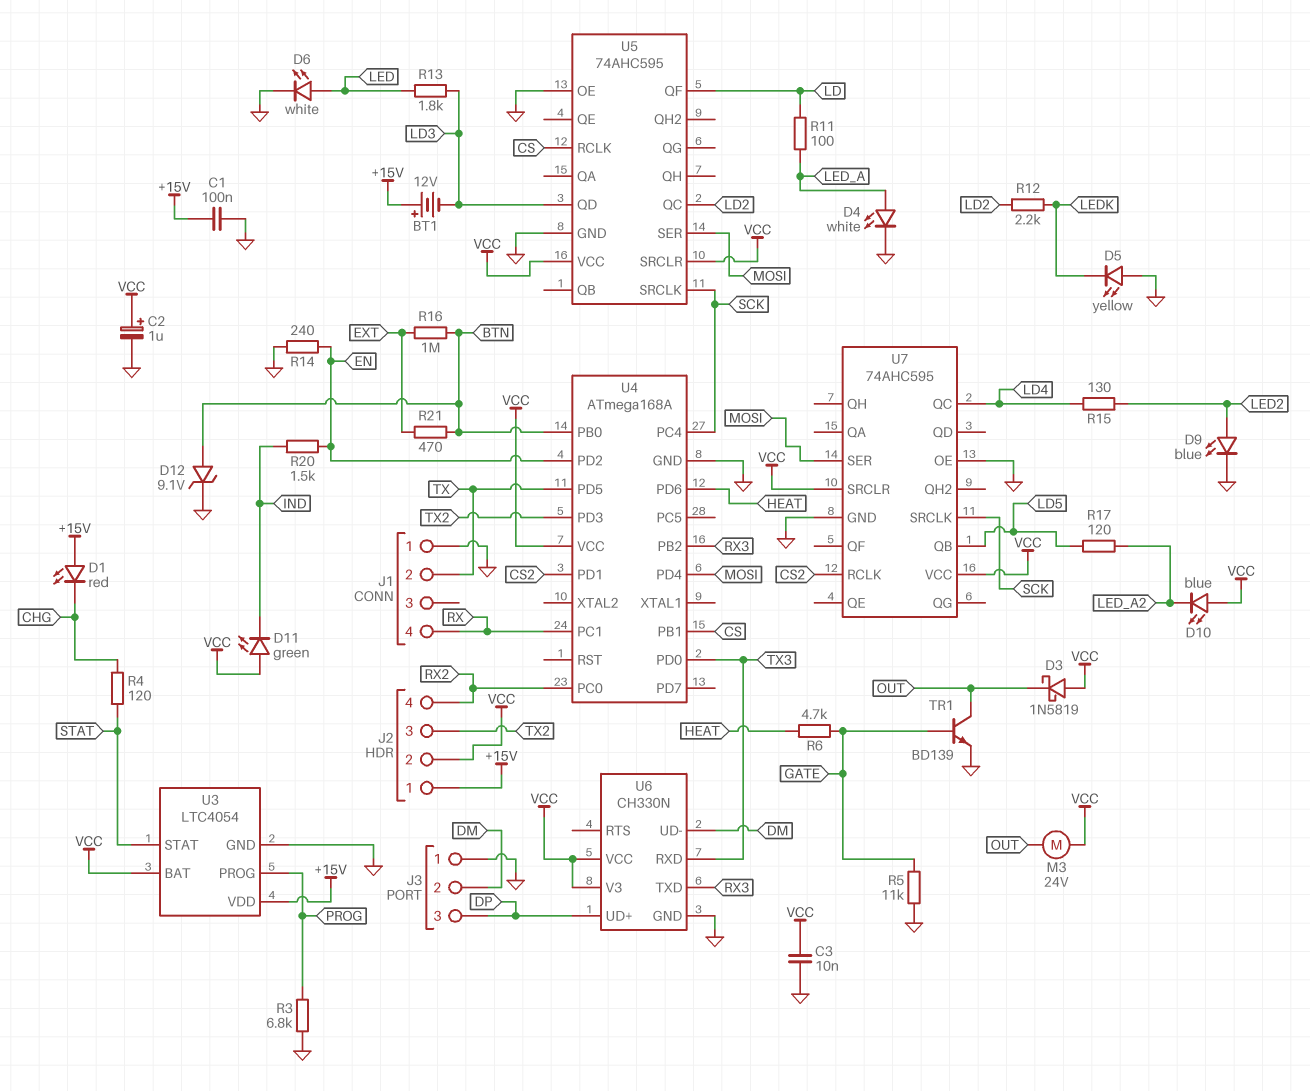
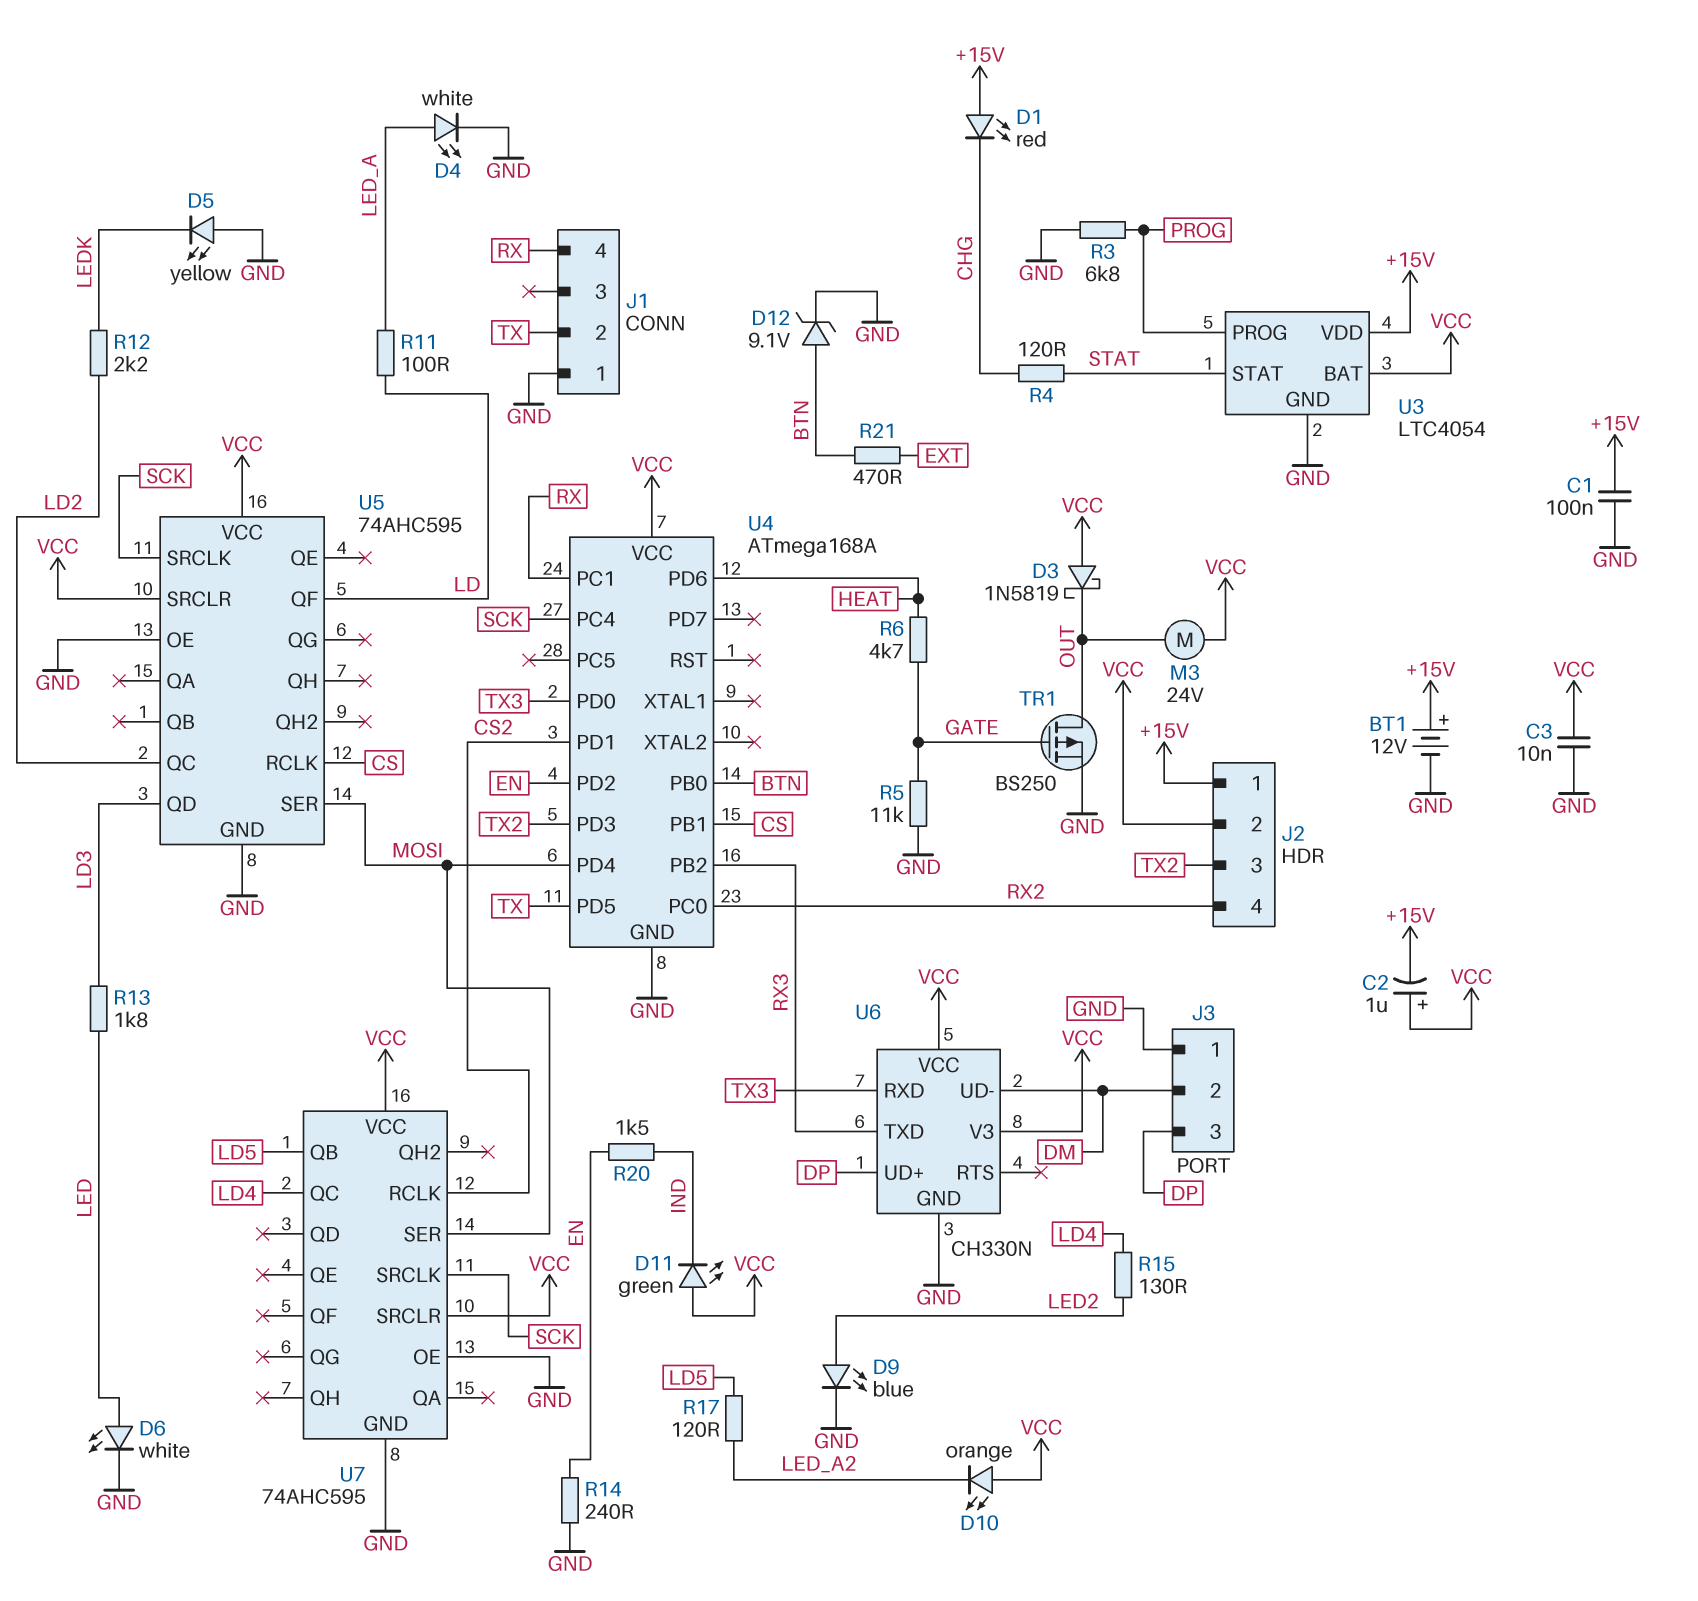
BT1: 12V (plus +15V, minus LD3) -> 12V (plus +15V, minus GND)
C2: 1uF (plus VCC, minus GND) -> 1uF (plus VCC, minus +15V)
D10: LED blue (A VCC, K LED_A2) -> LED orange (A VCC, K LED_A2)
R16: 1M (BTN, EXT) -> none
TR1: NPN BD139 (B GATE, C OUT, E GND) -> PMOS BS250 (G GATE, D OUT, S GND)

